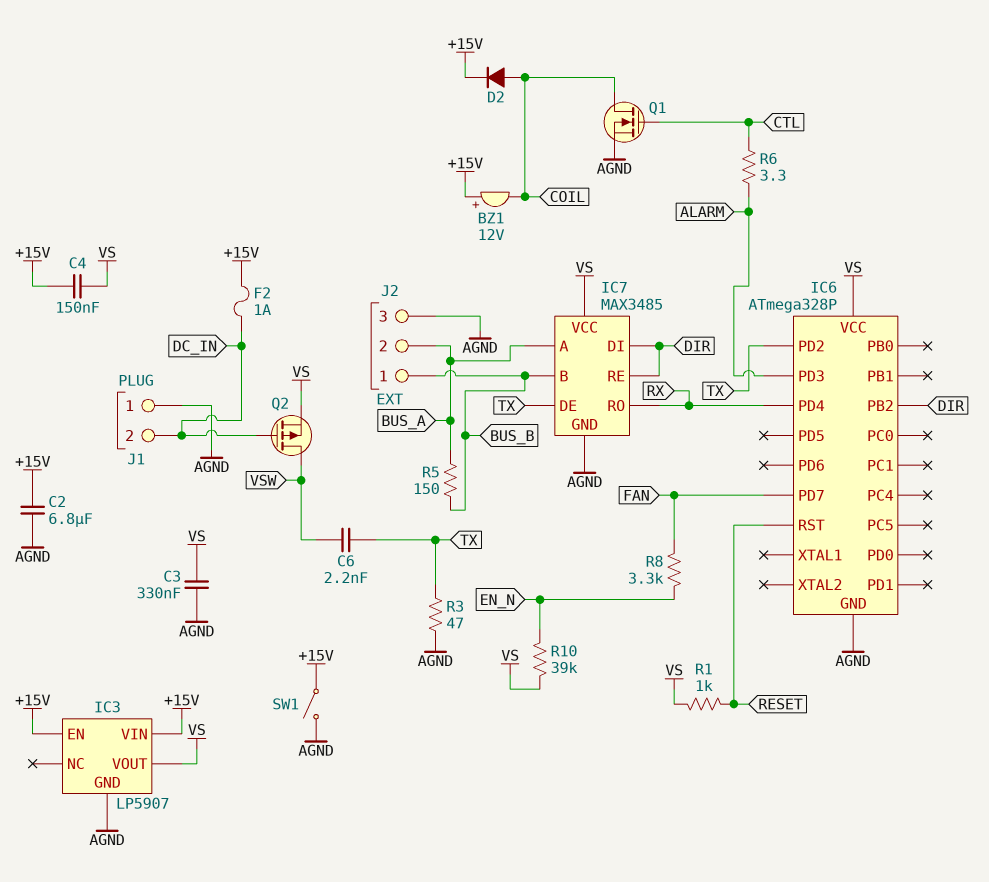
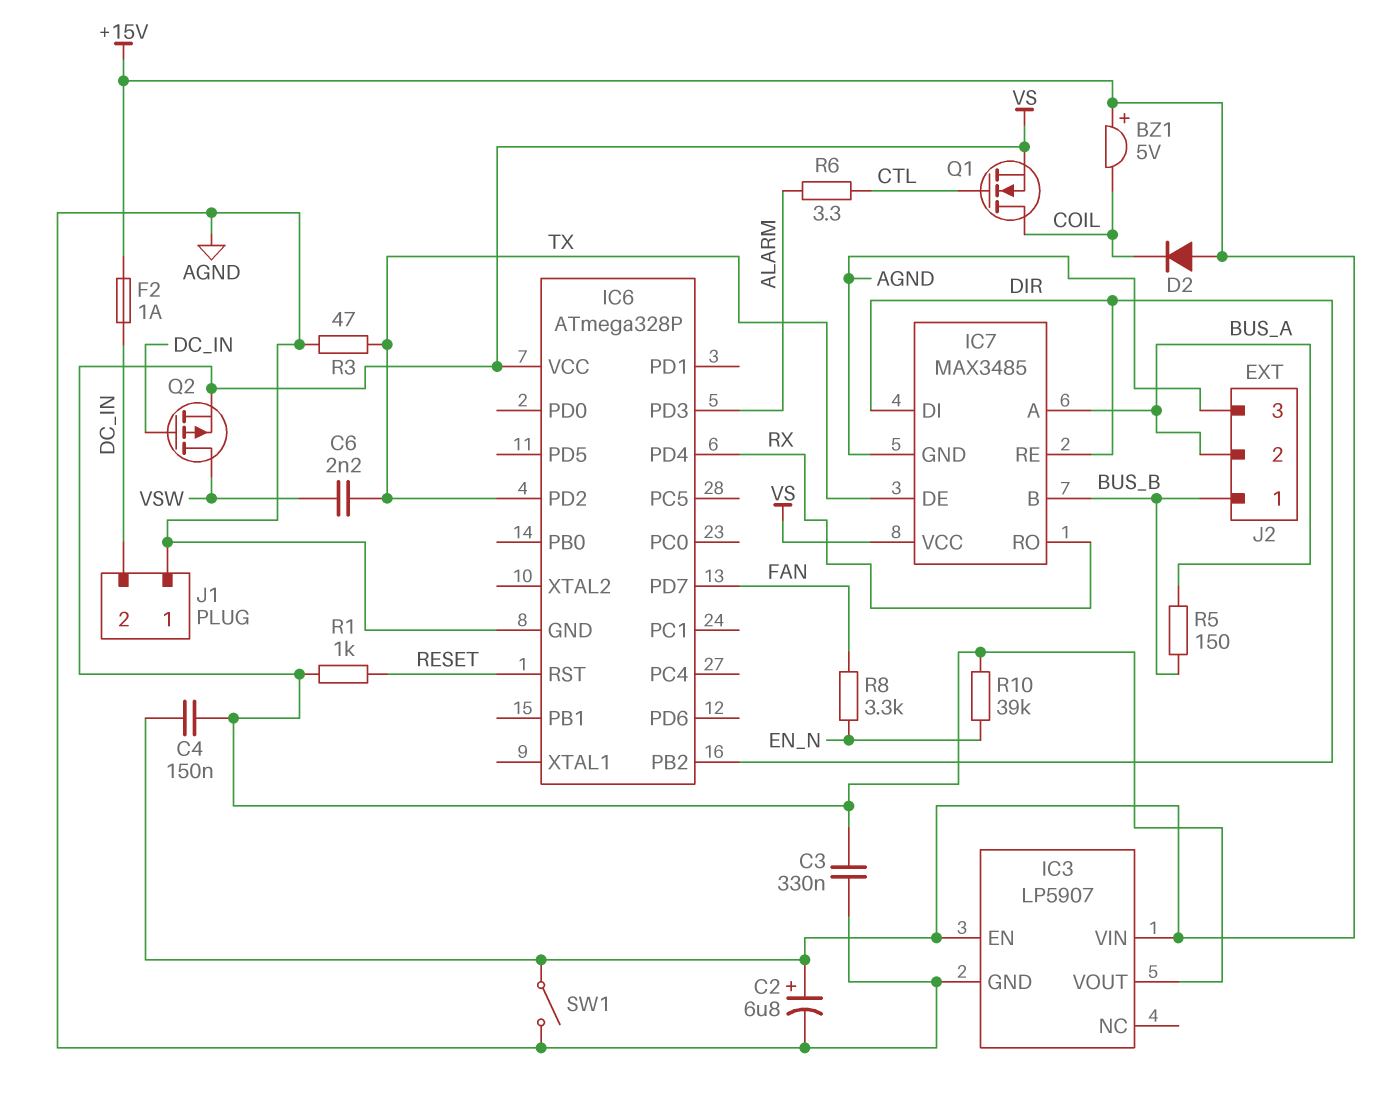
BZ1: buzzer 12V (plus +15V, minus COIL) -> buzzer 5V (plus +15V, minus COIL)
C2: 6.8uF (+15V, AGND) -> 6.8uF (plus +15V, minus AGND)
D2: diode (A COIL, K +15V) -> diode (A +15V, K COIL)
Q1: NMOS (G CTL, D COIL, S AGND) -> NMOS (G CTL, D COIL, S VS)

